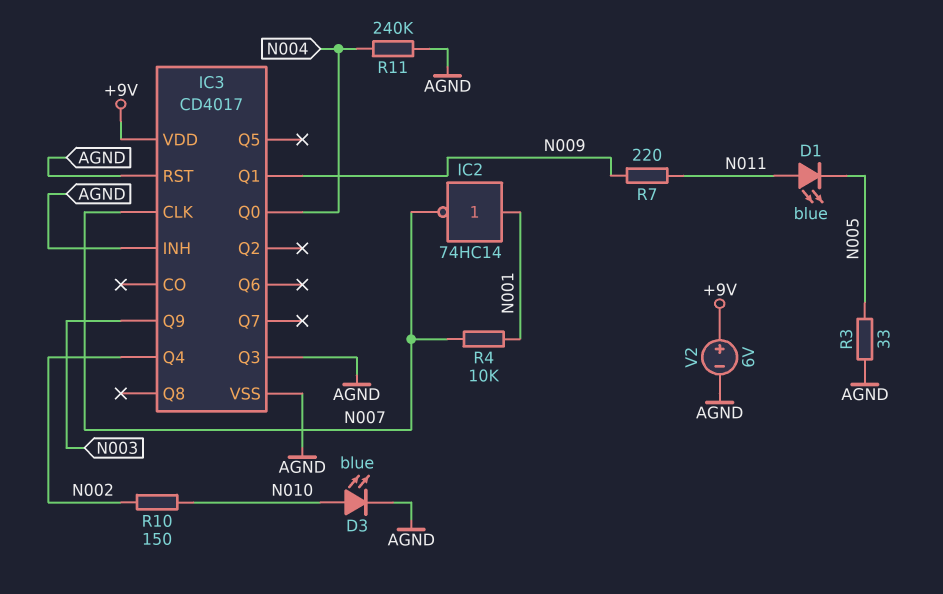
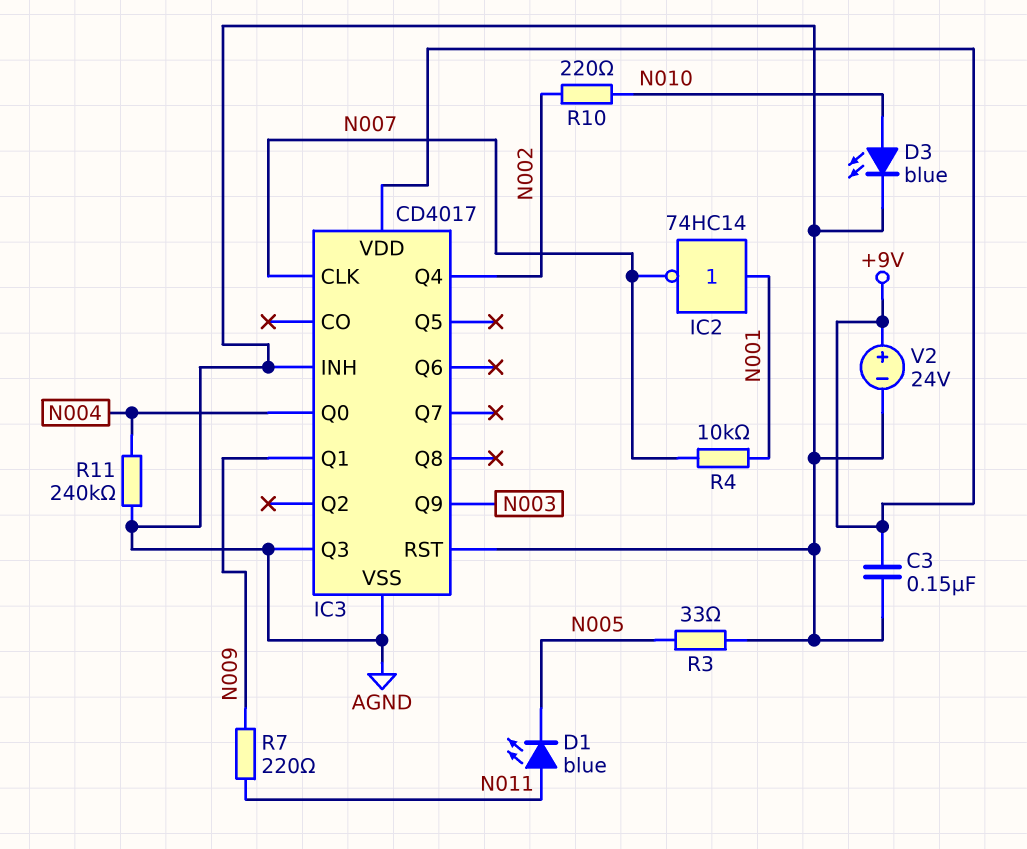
C3: none -> 150nF (+9V, AGND)
R10: 150 (N002, N010) -> 220 (N002, N010)
V2: 6V (plus +9V, minus AGND) -> 24V (plus +9V, minus AGND)

